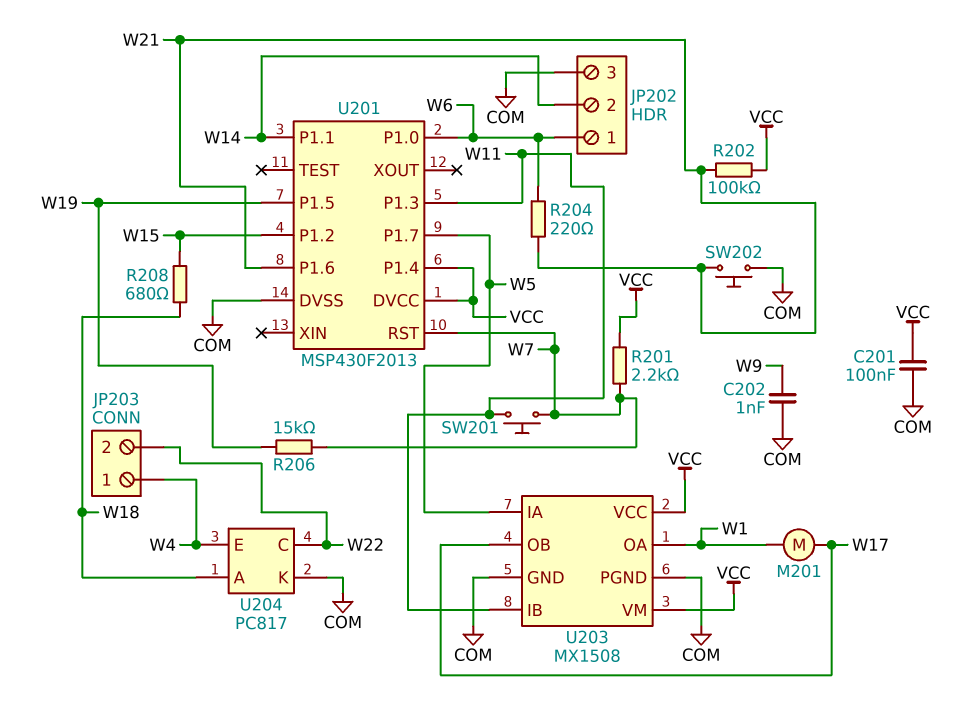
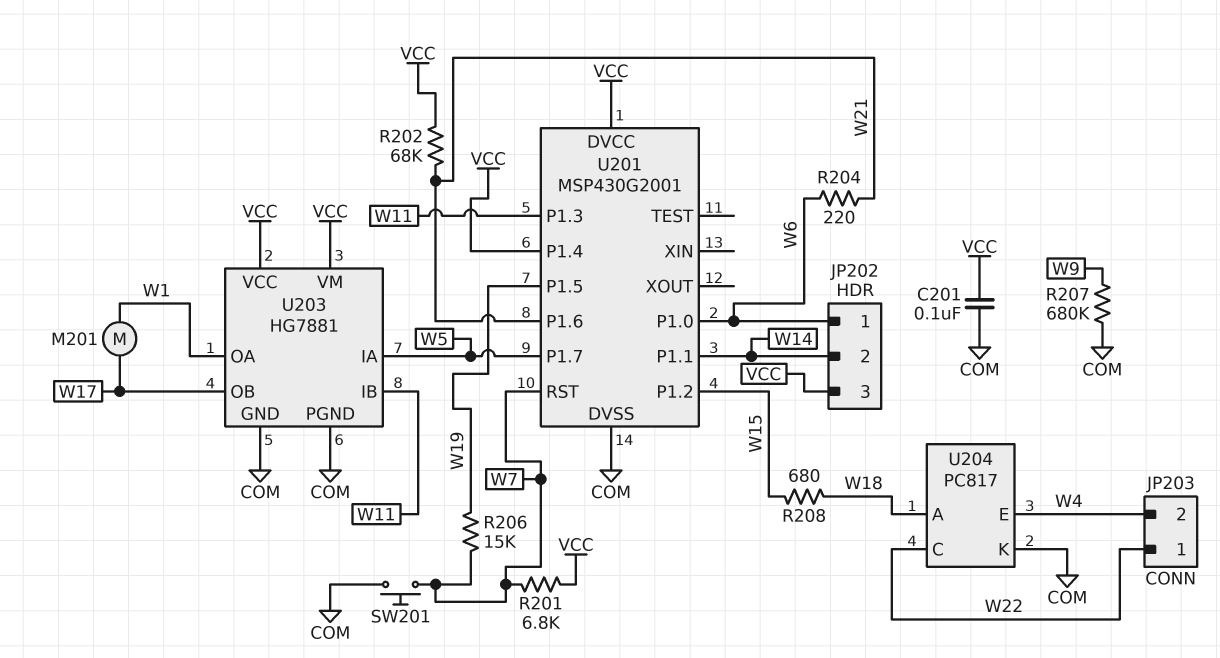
C202: 1nF (COM, W9) -> none
JP202 pin 3: COM -> VCC
JP203 pin 1: W4 -> W22
JP203 pin 2: W22 -> W4
R201: 2.2k (VCC, W7) -> 6.8k (VCC, W7)
R202: 100k (VCC, W21) -> 68k (VCC, W21)
R207: none -> 680k (COM, W9)
SW201: button (W7, W11) -> button (COM, W7)
SW202: button (COM, W21) -> none
U201: MSP430F2013 -> MSP430G2001
U203: MX1508 -> HG7881

